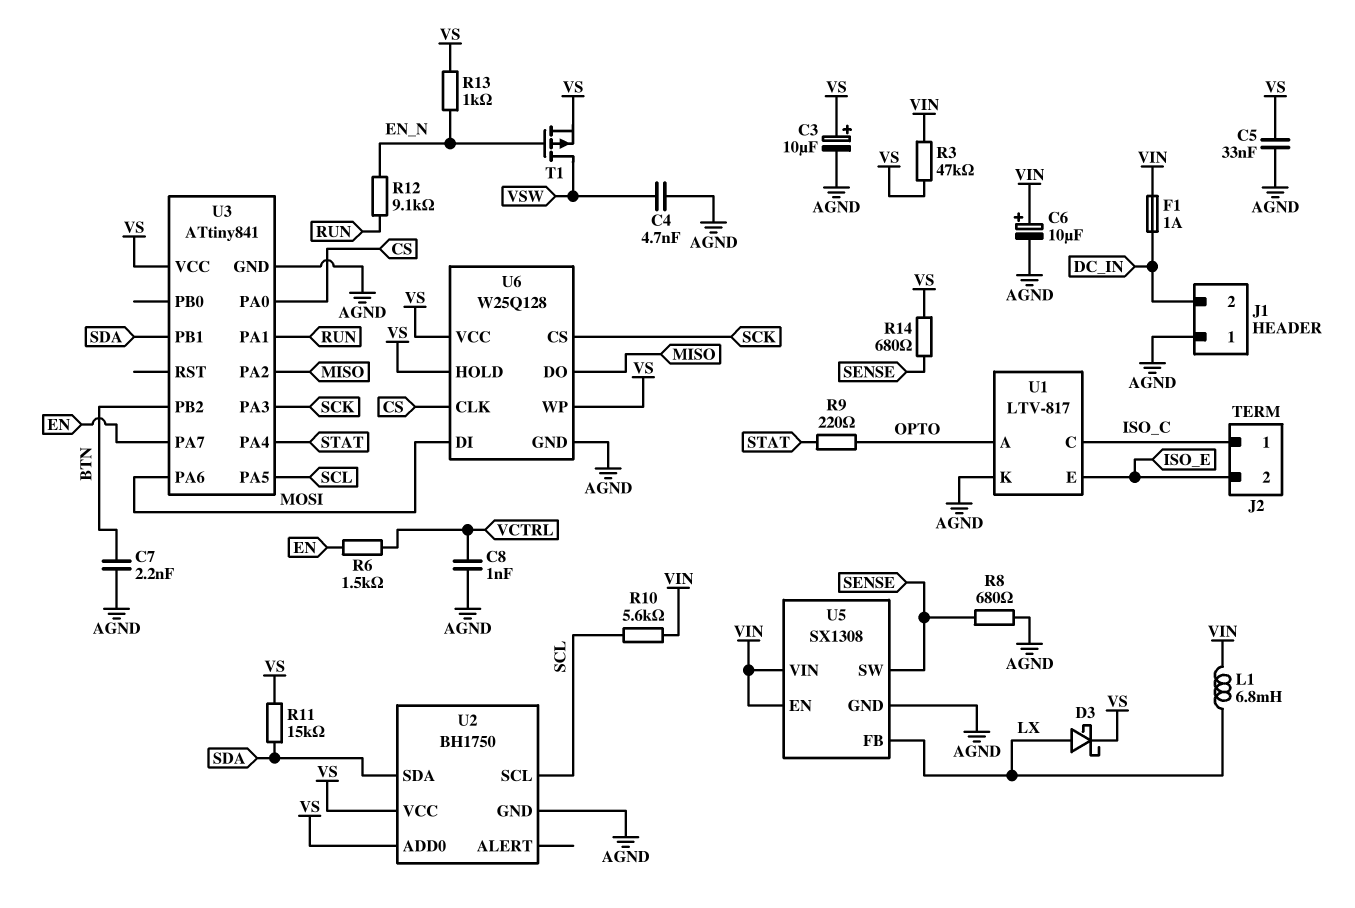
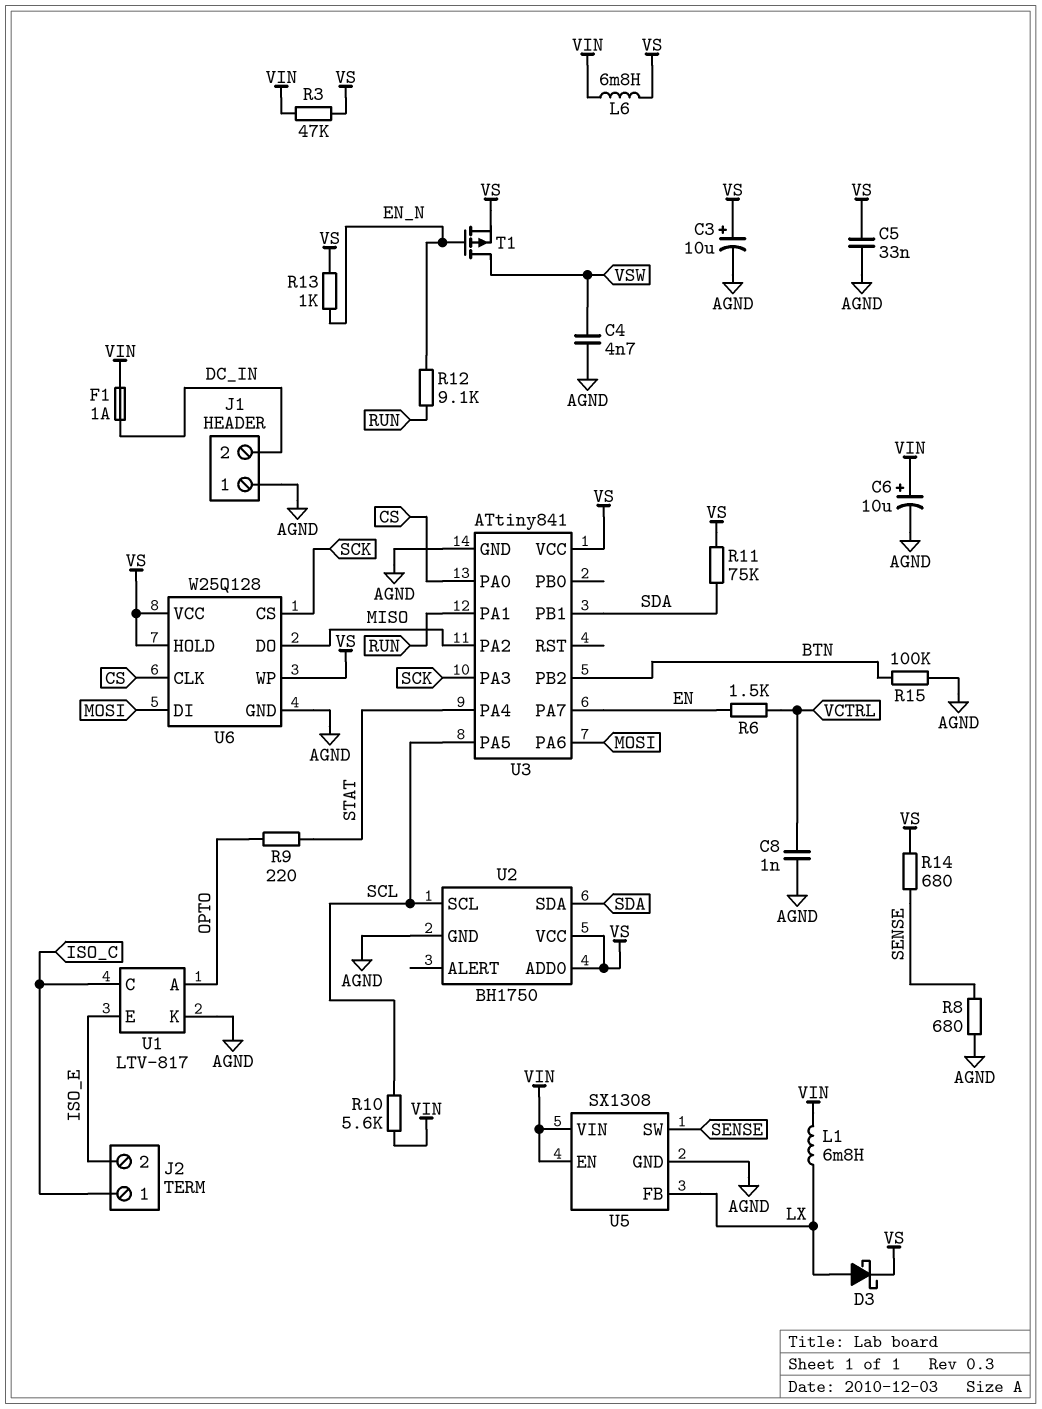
C7: 2.2nF (AGND, BTN) -> none
L6: none -> 6.8mH (VIN, VS)
R11: 15k (SDA, VS) -> 75k (SDA, VS)
R15: none -> 100k (AGND, BTN)

